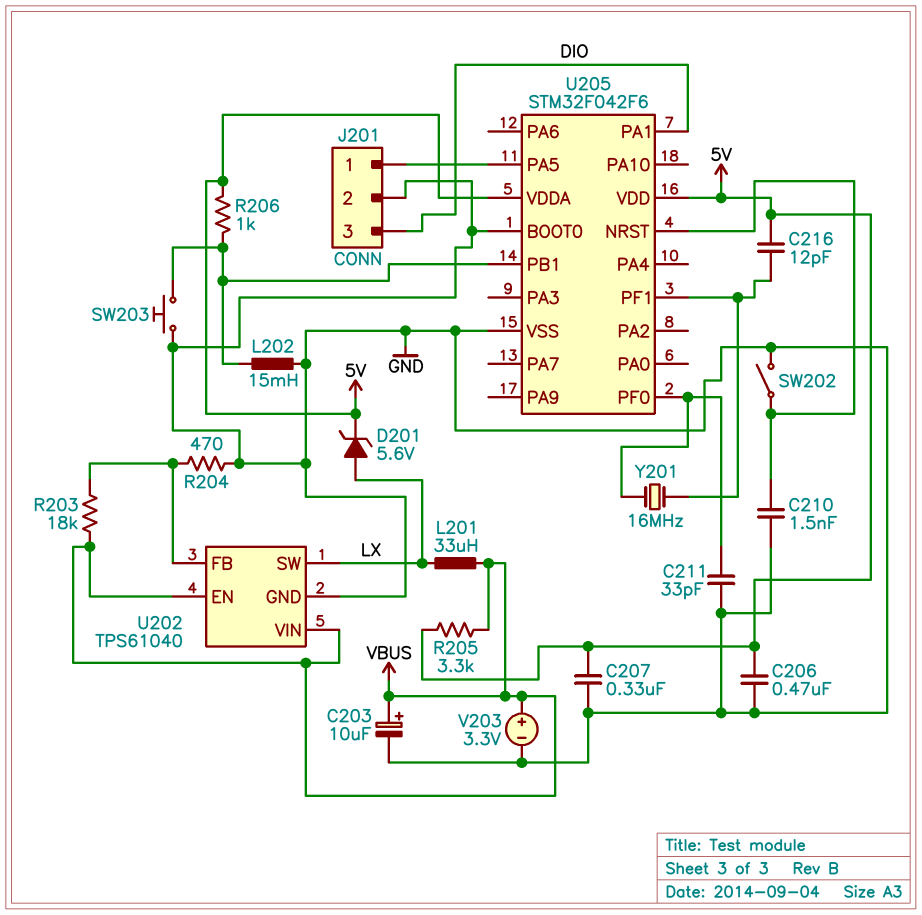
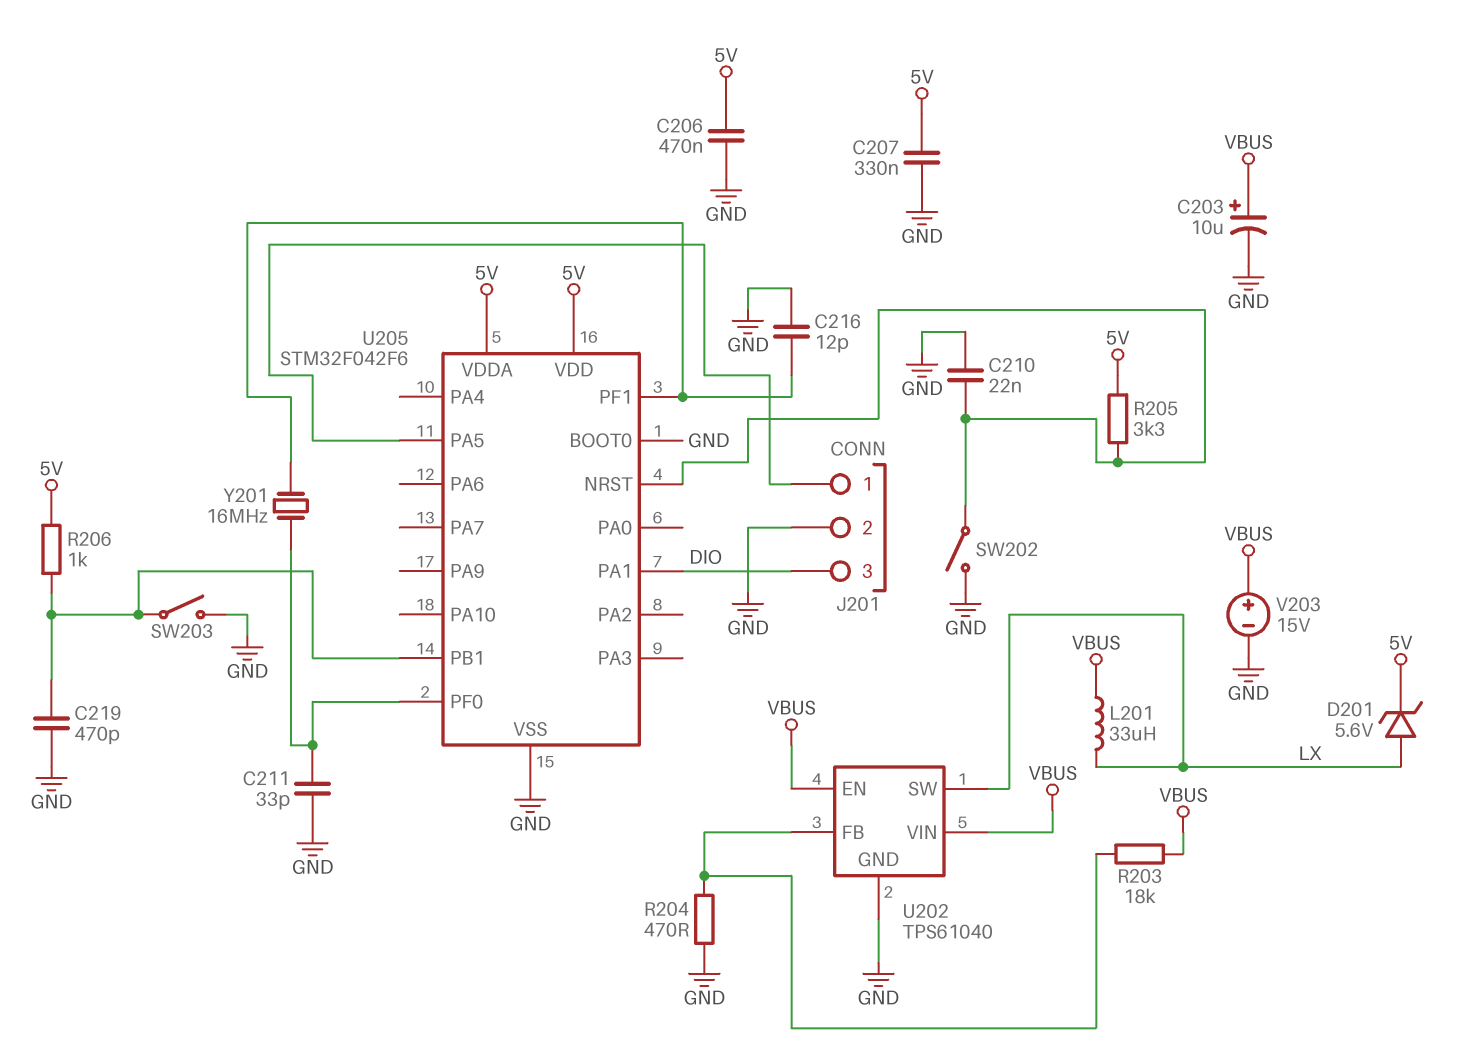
C210: 1.5nF (GND, U205/NRST) -> 22nF (GND, U205/NRST)
C216: 12pF (5V, U205/PF1) -> 12pF (GND, U205/PF1)
C219: none -> 470pF (GND, U205/PB1)
L202: 15mH (GND, U205/PB1) -> none
R205: 3.3k (5V, VBUS) -> 3.3k (5V, U205/NRST)
SW203: button (GND, U205/PB1) -> switch (GND, U205/PB1)
V203: 3.3V (plus VBUS, minus GND) -> 15V (plus VBUS, minus GND)

